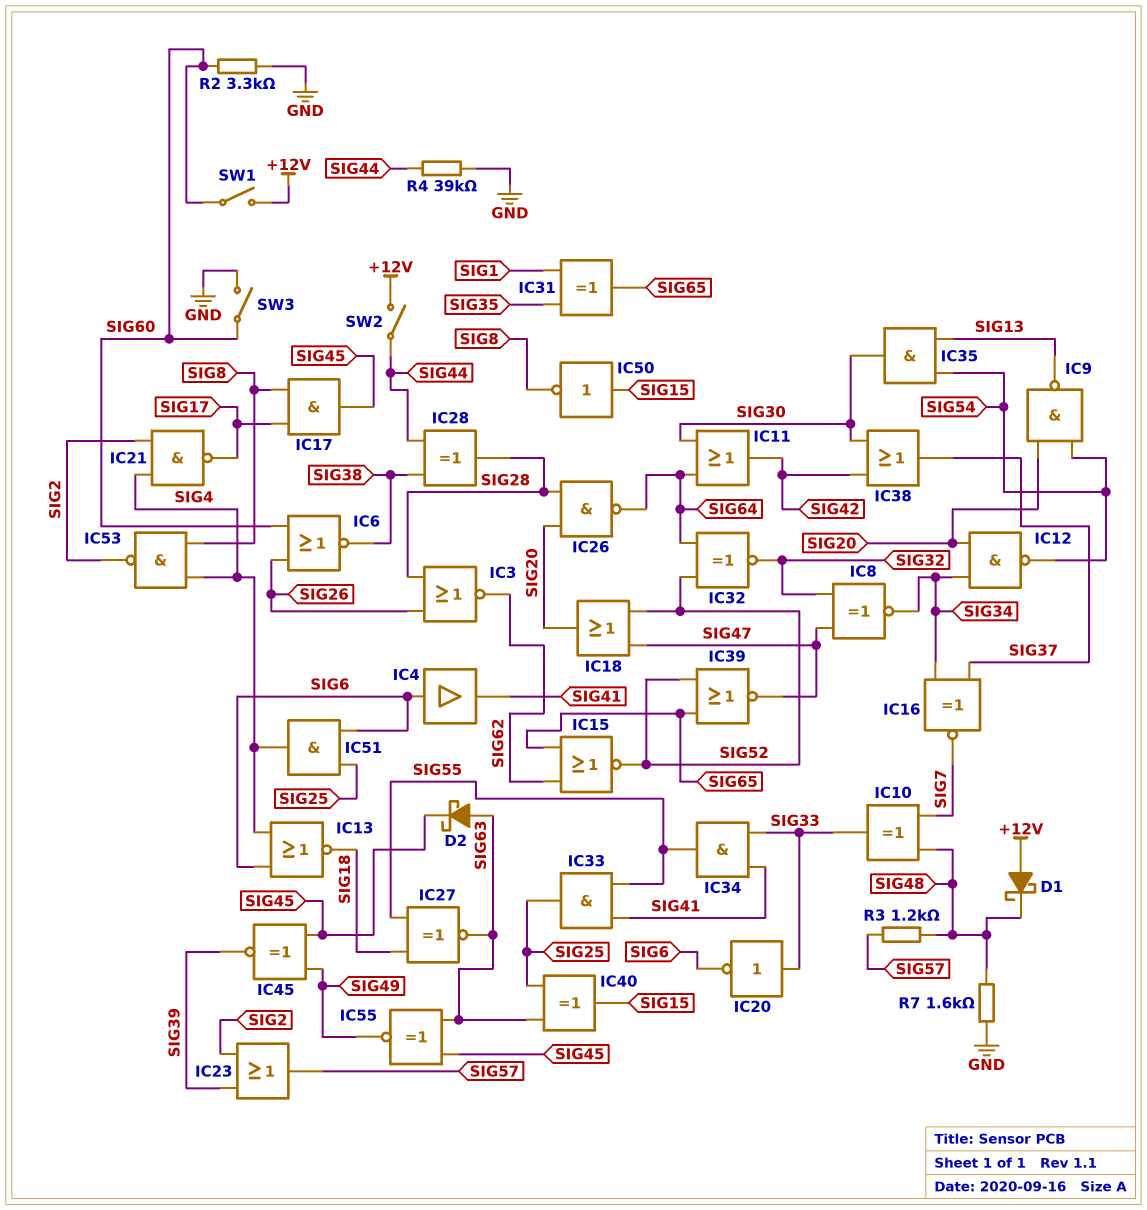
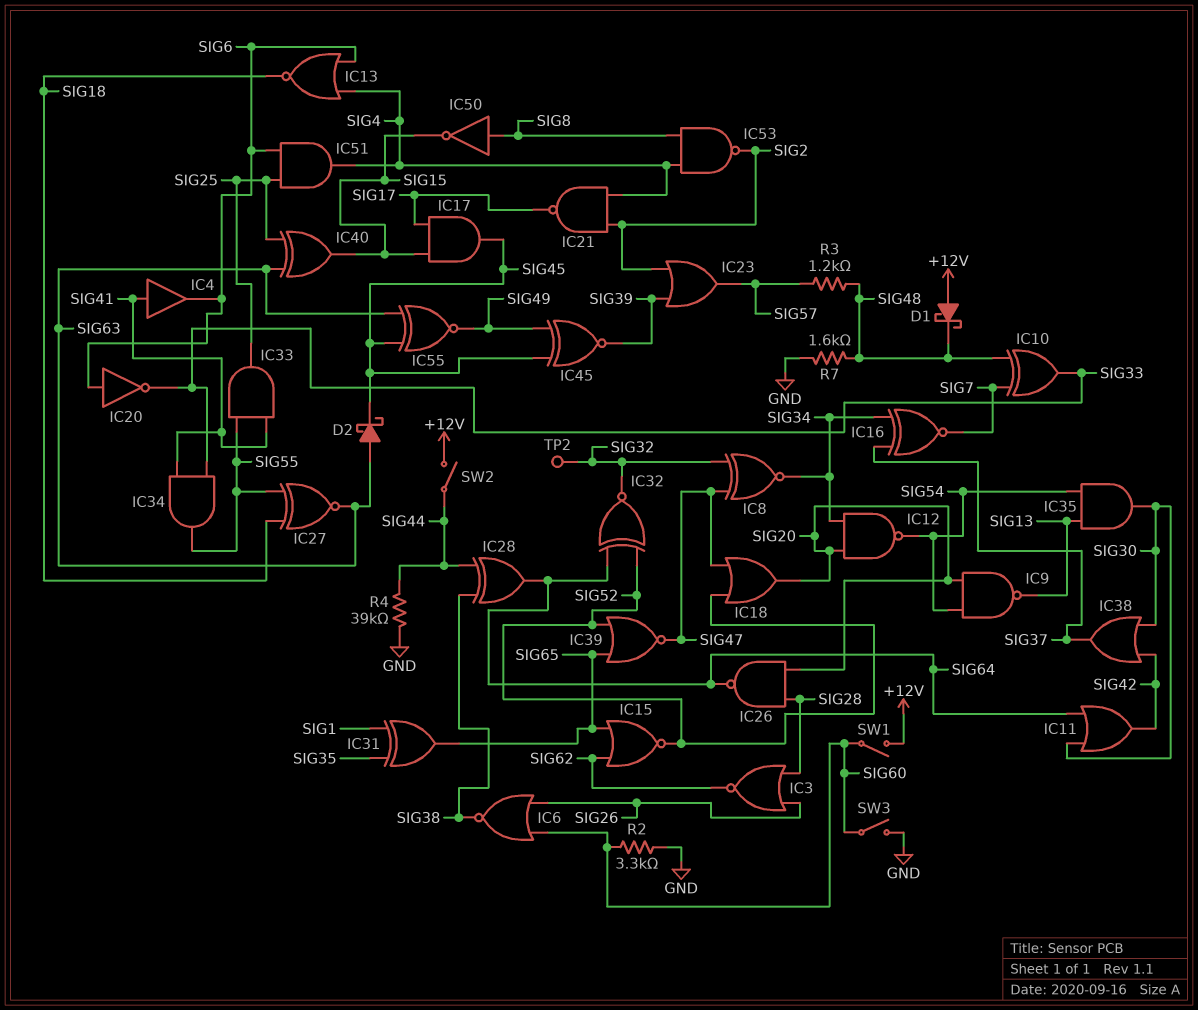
IC4: buffer (in SIG6, out SIG41) -> buffer (in SIG41, out SIG6)
IC17: AND (in SIG8, in SIG17, out SIG45) -> AND (in SIG15, in SIG17, out SIG45)
IC20: NOT (in SIG33, out SIG6) -> NOT (in SIG6, out SIG33)
IC28: XOR (in SIG38, in SIG44, out SIG28) -> XOR (in SIG38, in SIG44, out SIG64)
IC50: NOT (in SIG15, out SIG8) -> NOT (in SIG8, out SIG15)
TP2: none -> test point (SIG32)

